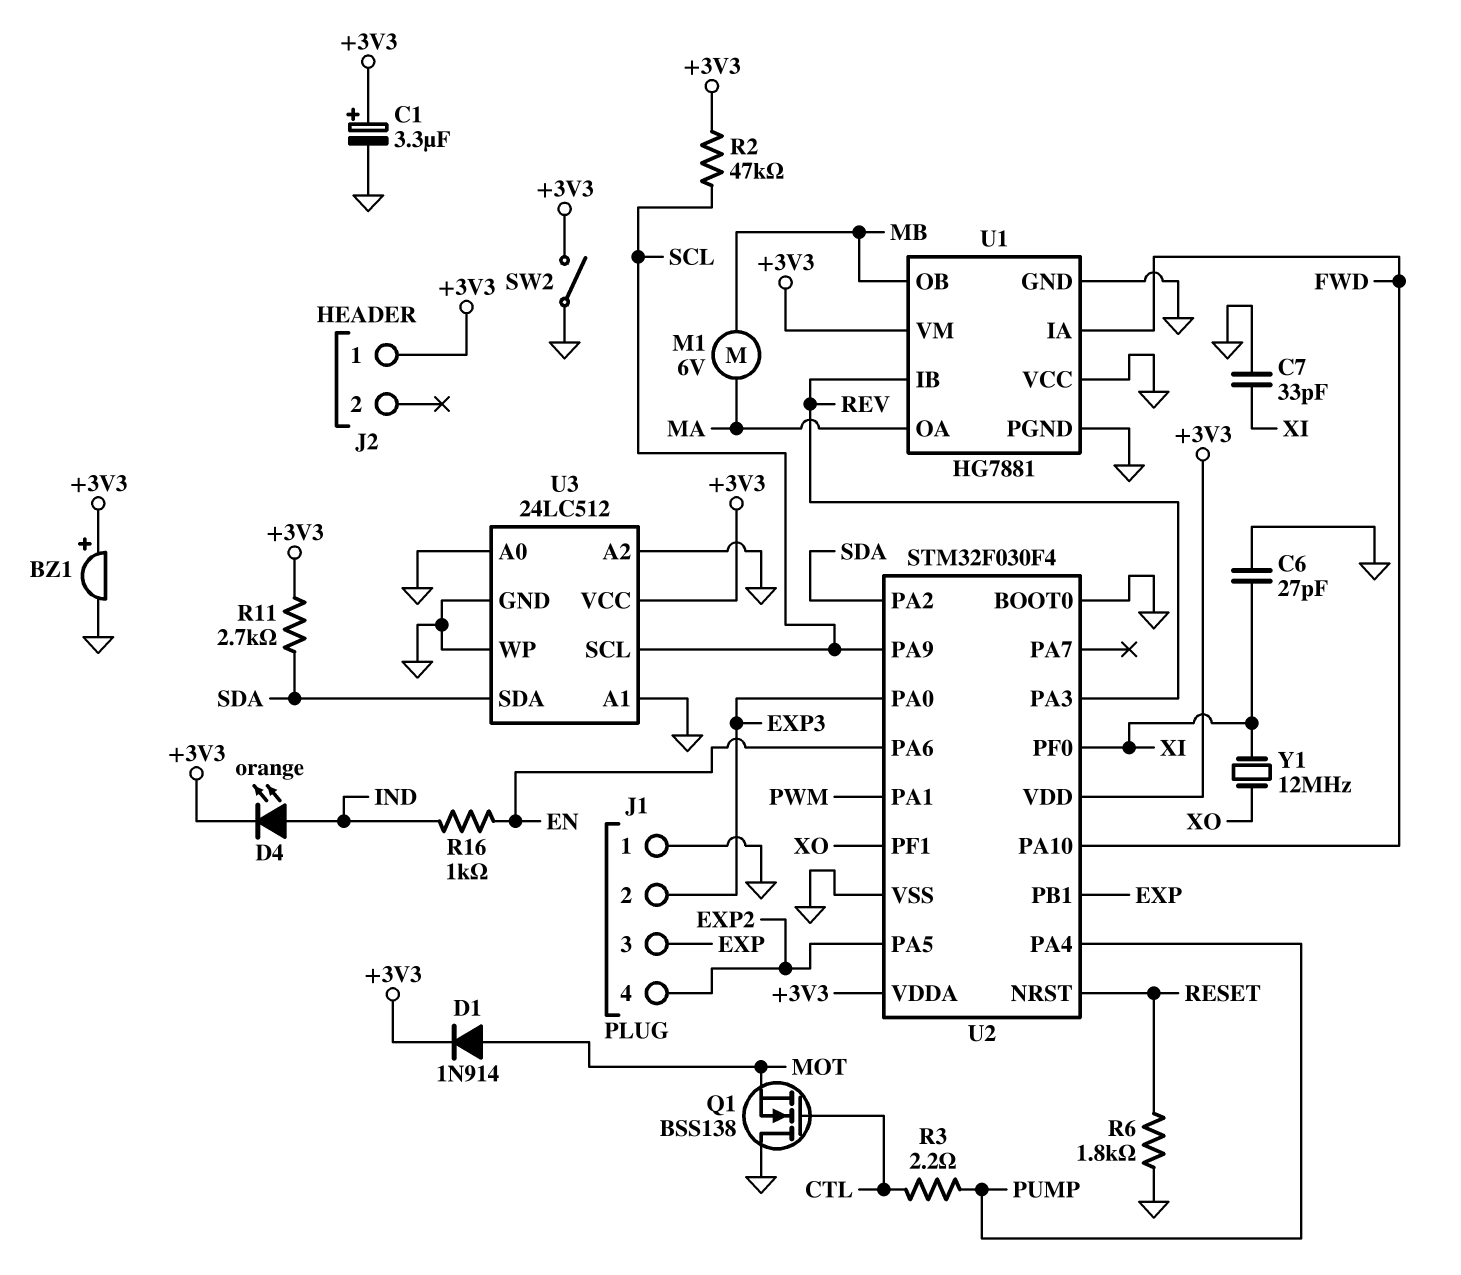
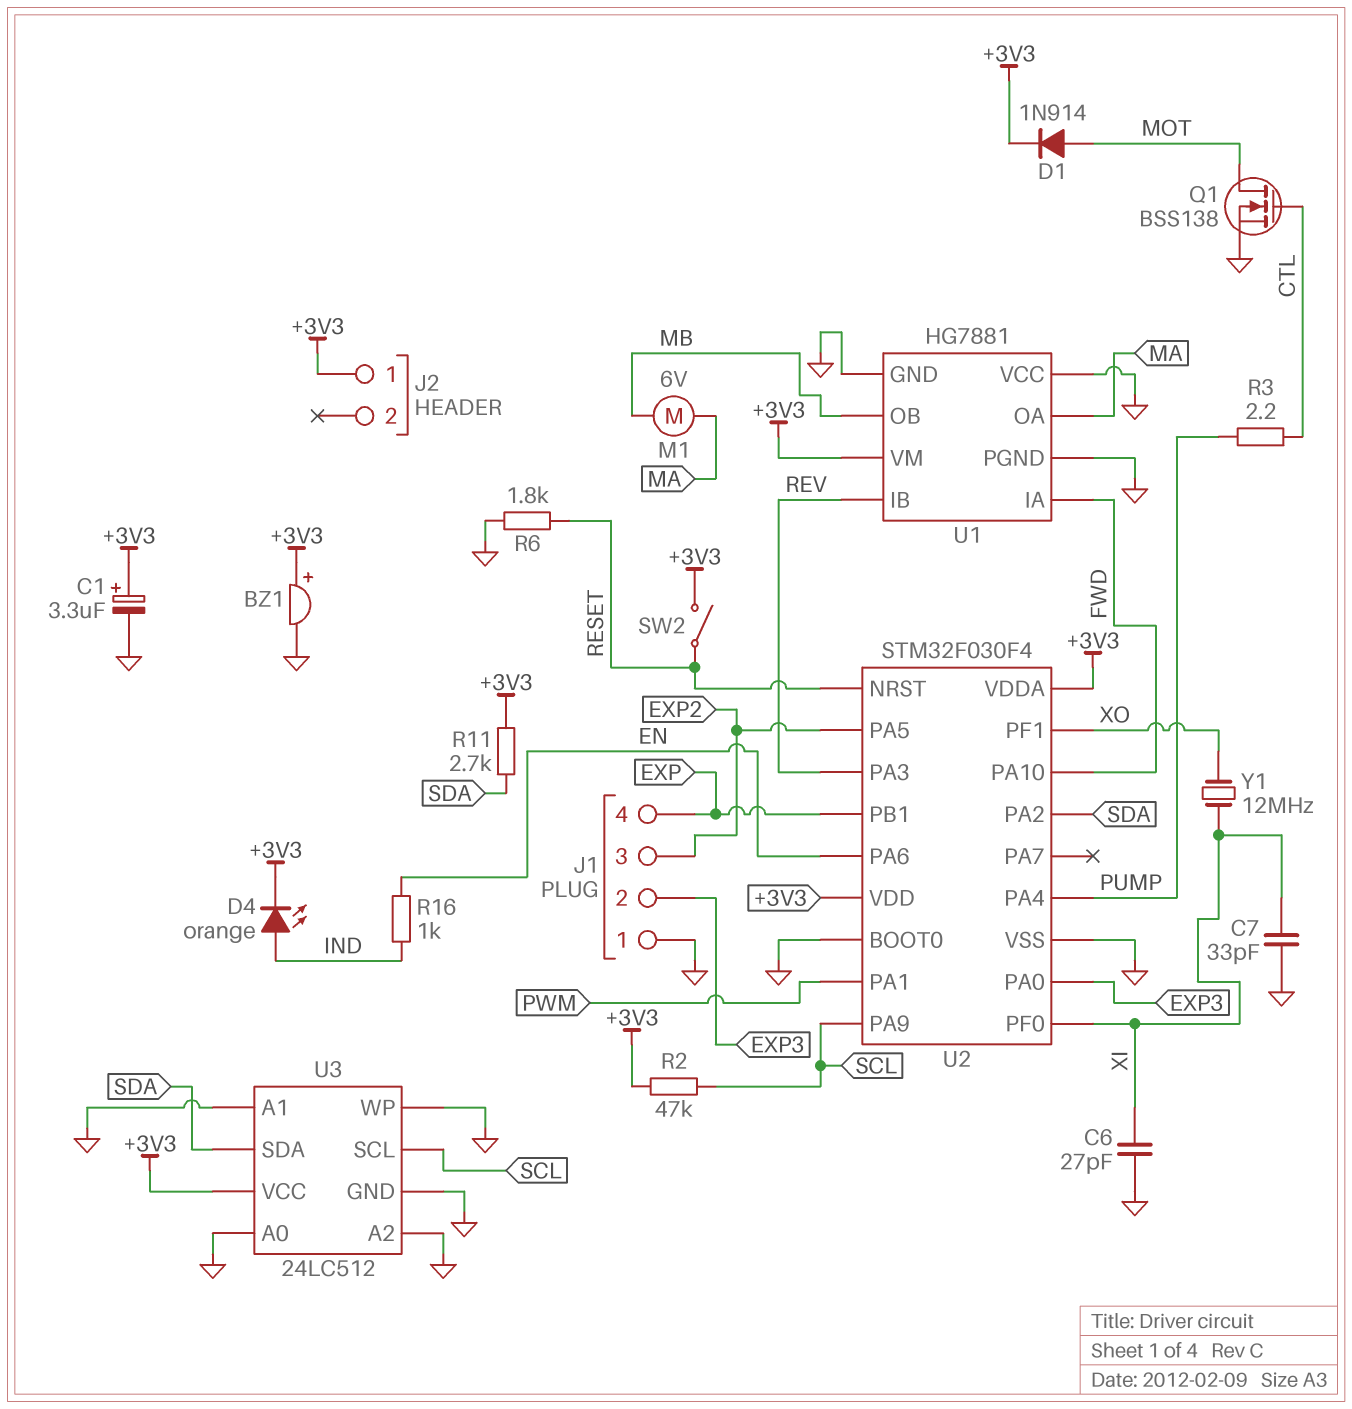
J1 pin 3: EXP -> EXP2
J1 pin 4: EXP2 -> EXP
Q1: NMOS BSS138 (G CTL, D GND, S MOT) -> NMOS BSS138 (G CTL, D MOT, S GND)
SW2: switch (+3V3, GND) -> switch (+3V3, RESET)

